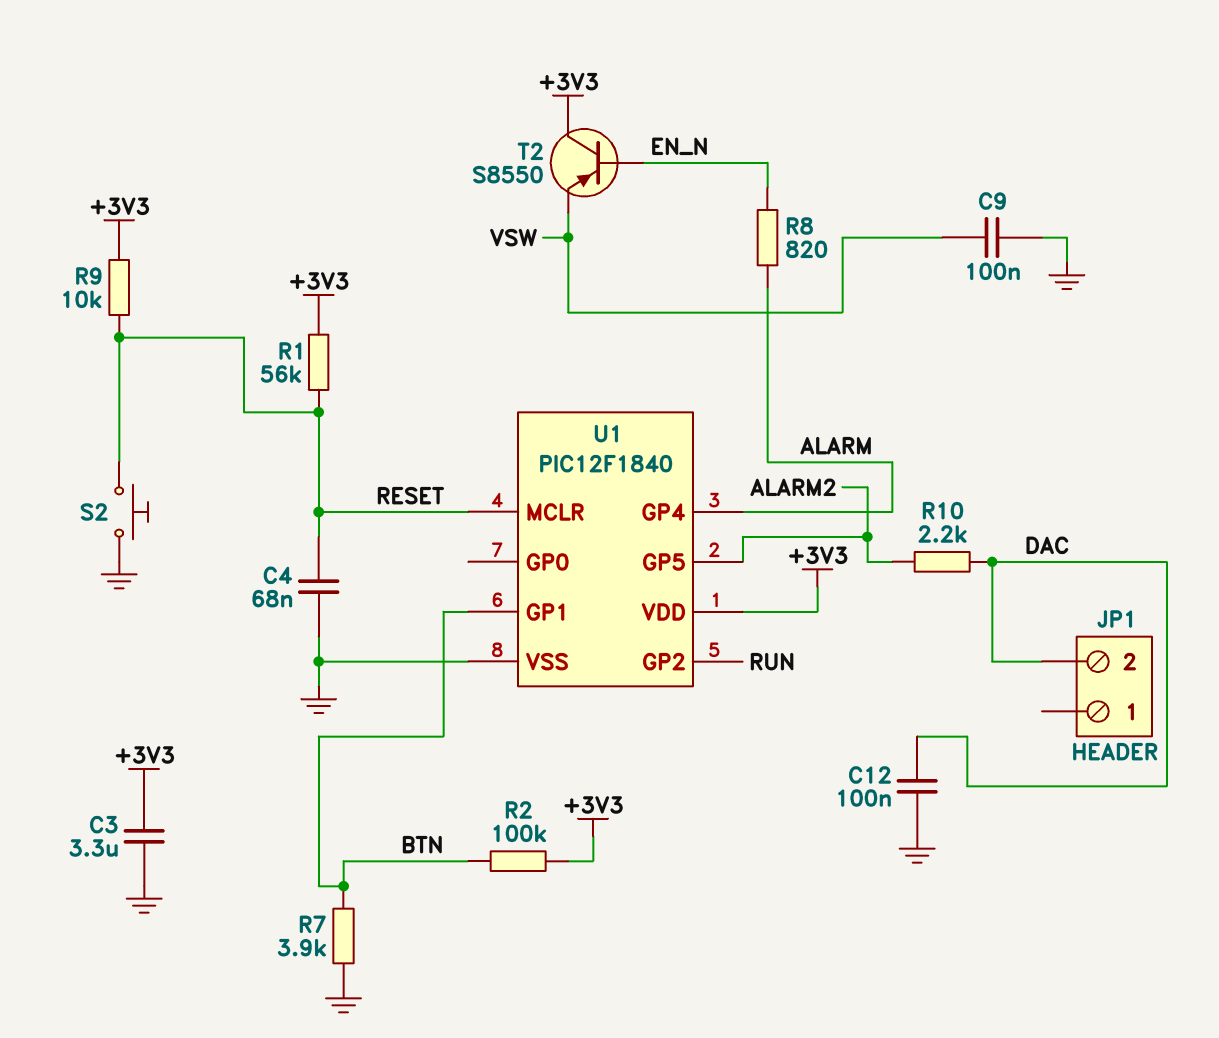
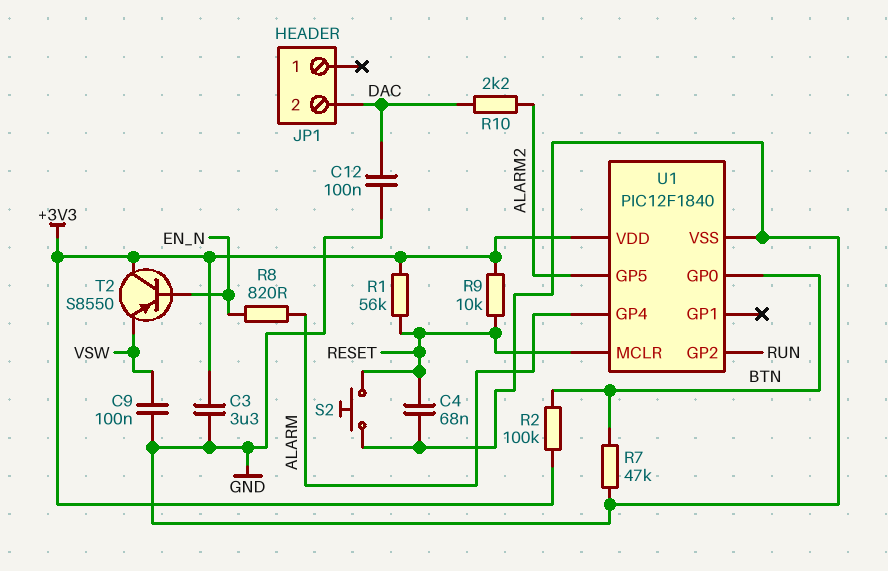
R7: 3.9k (BTN, GND) -> 47k (BTN, GND)
U1 pin GP0: none -> BTN
U1 pin GP1: BTN -> none

